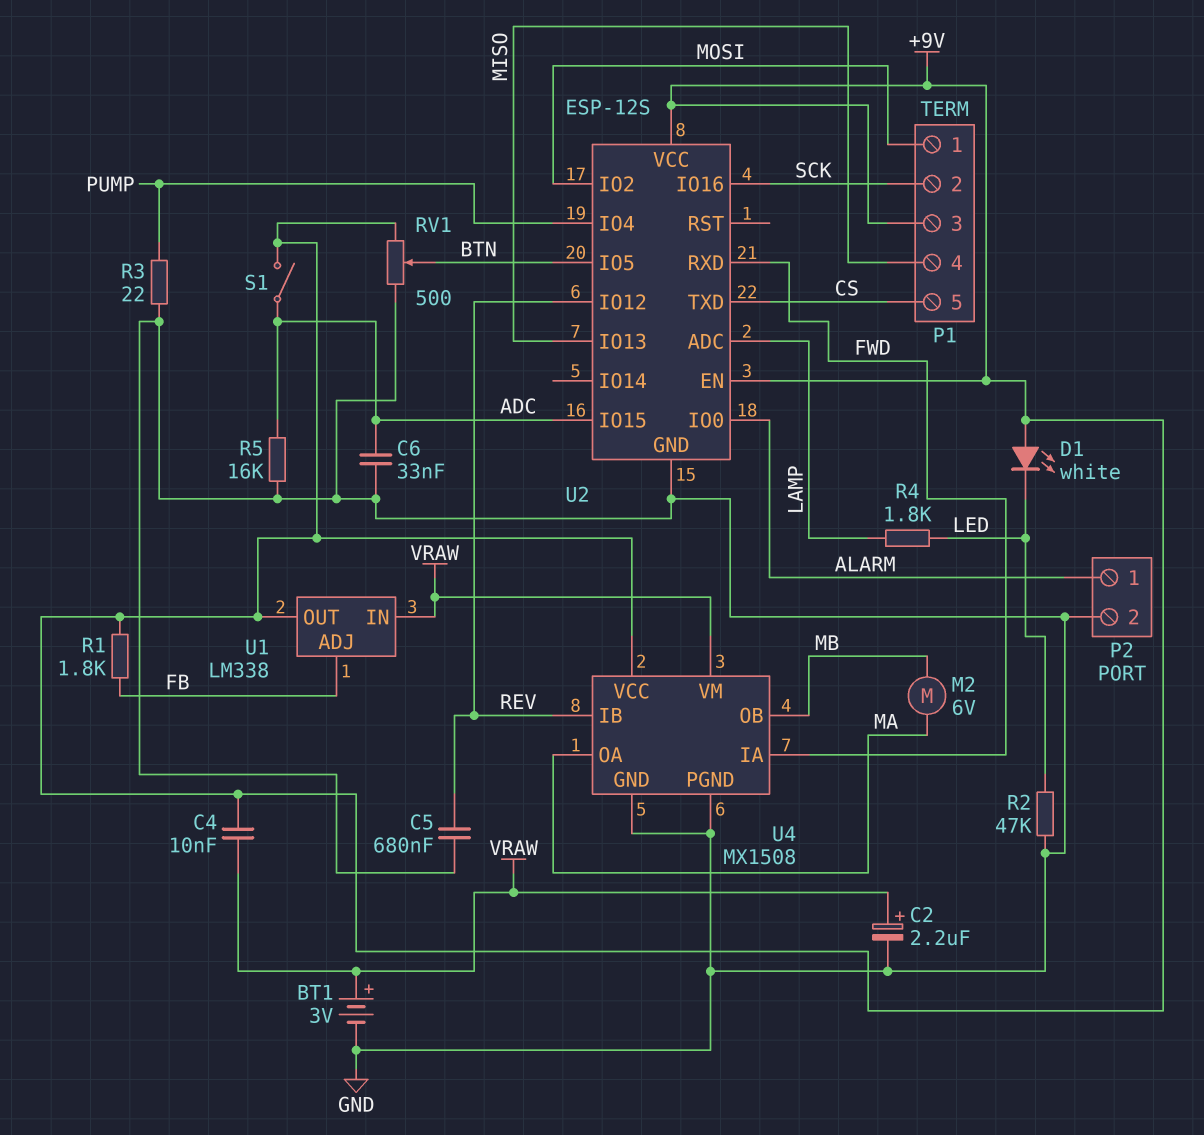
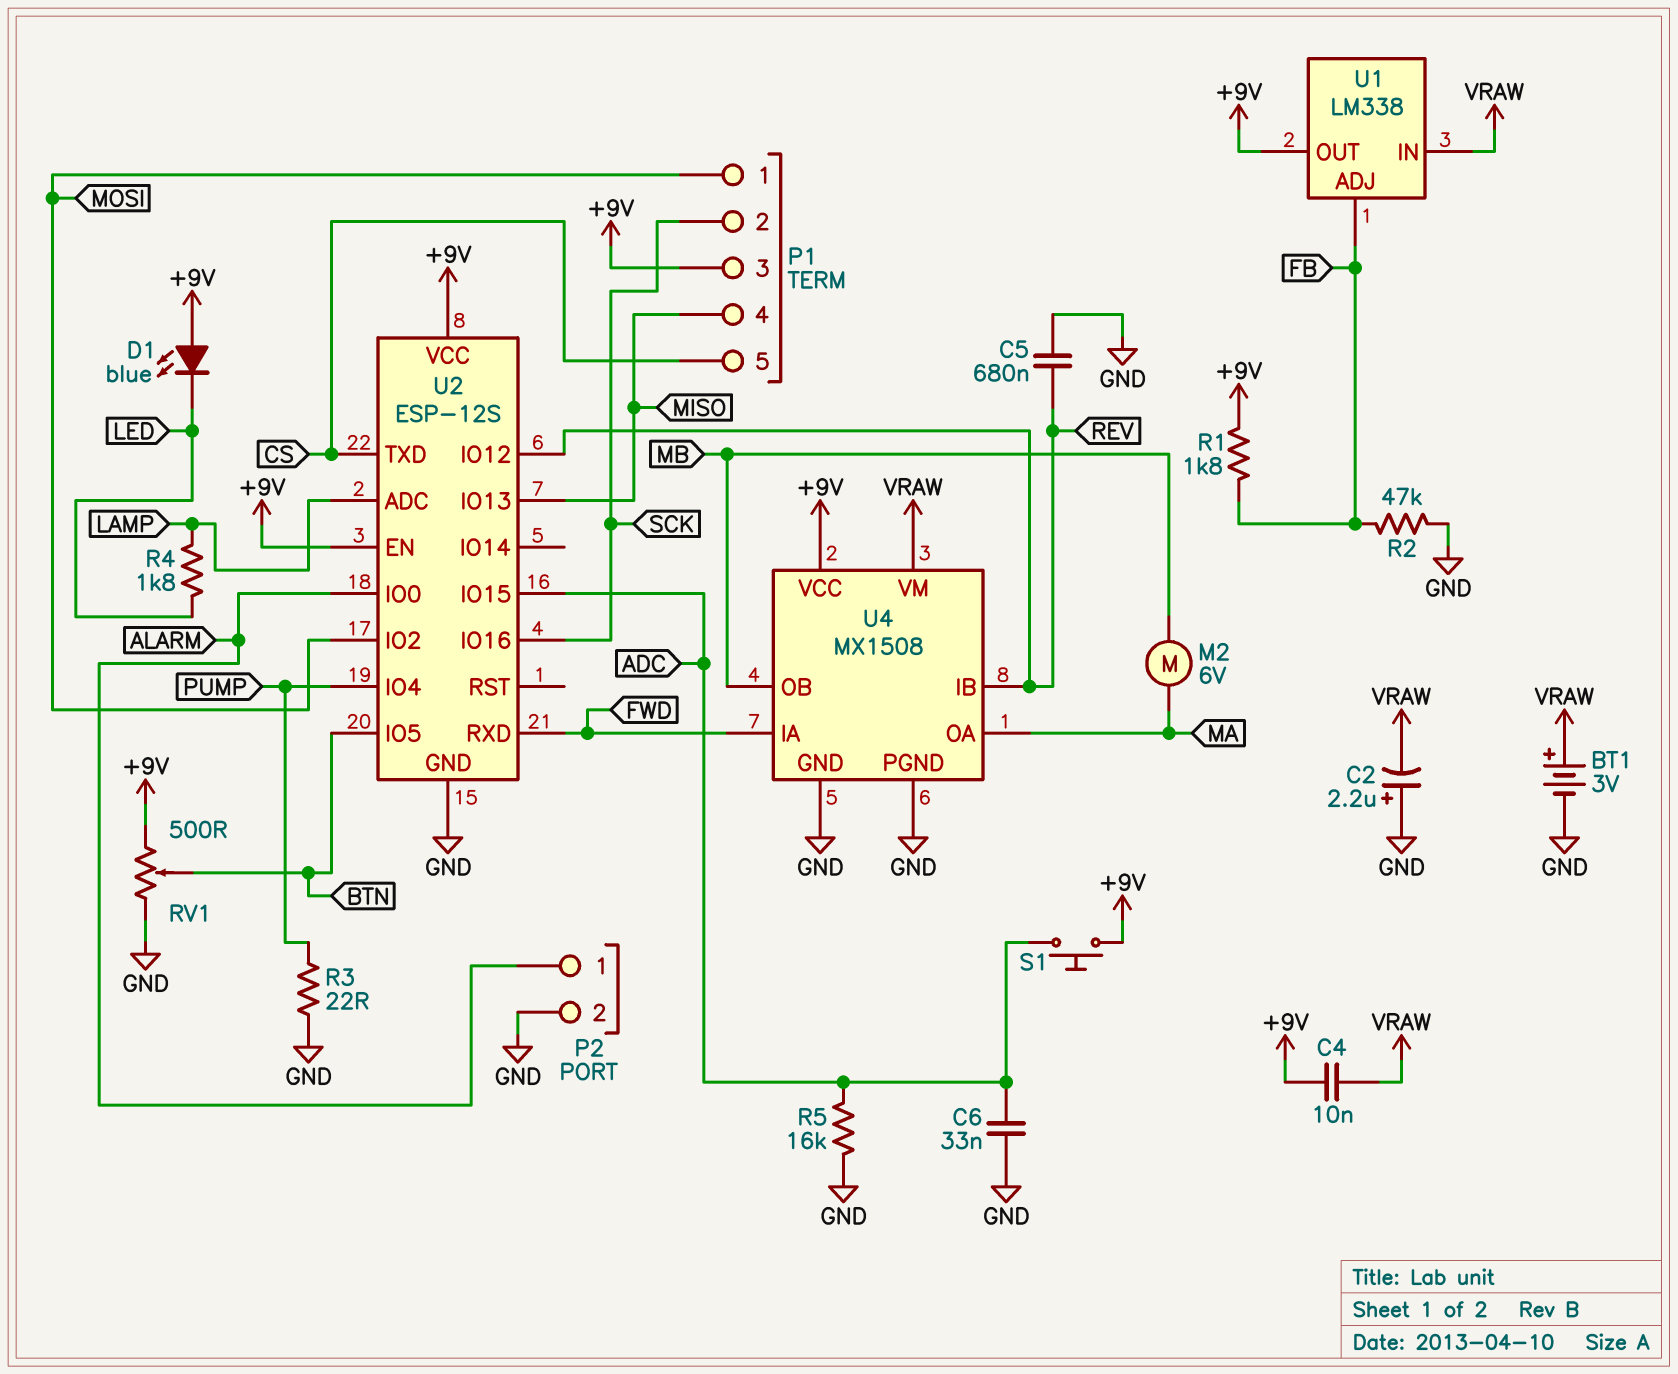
C2: 2.2uF (plus VRAW, minus GND) -> 2.2uF (plus GND, minus VRAW)
D1: LED white (A +9V, K LED) -> LED blue (A +9V, K LED)
R2: 47k (GND, LED) -> 47k (FB, GND)
S1: switch (+9V, ADC) -> button (+9V, ADC)

